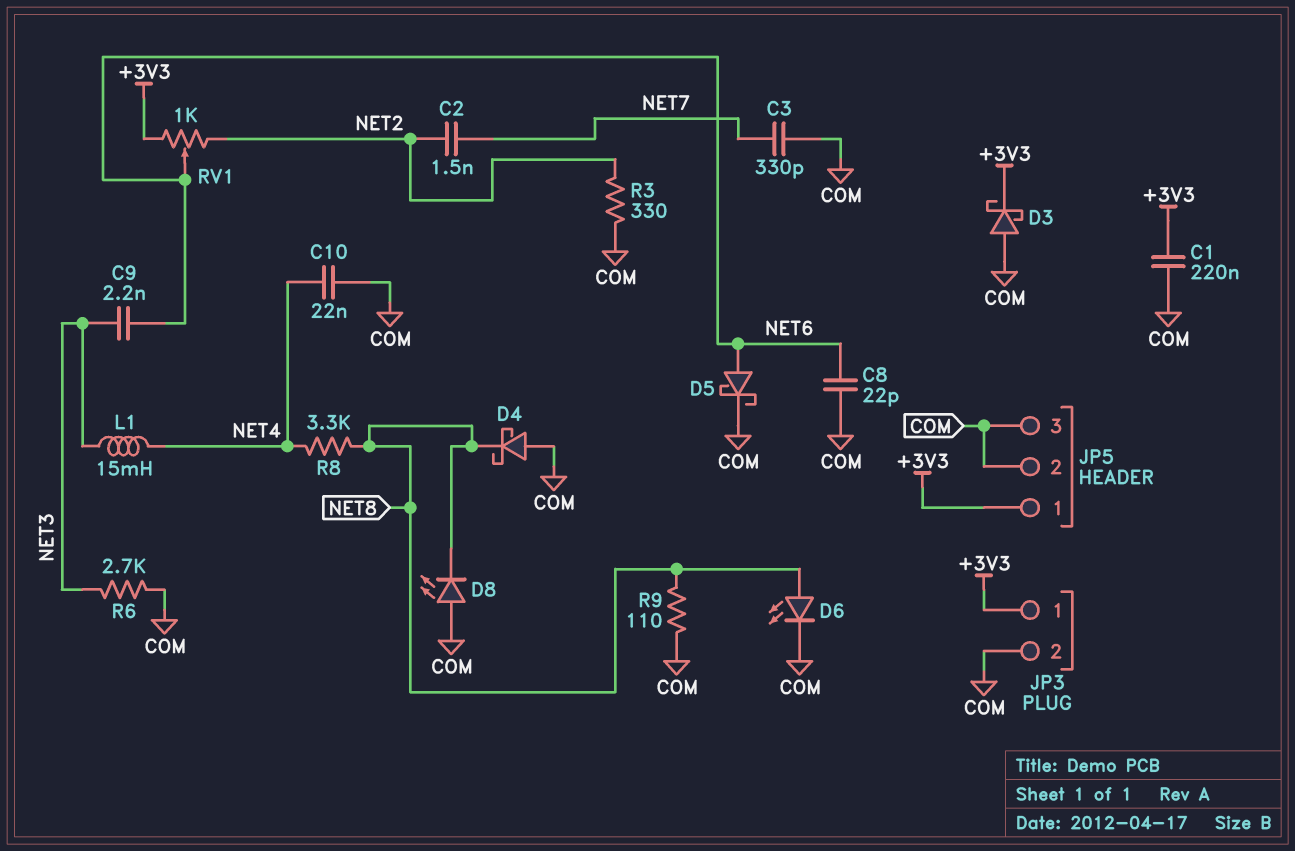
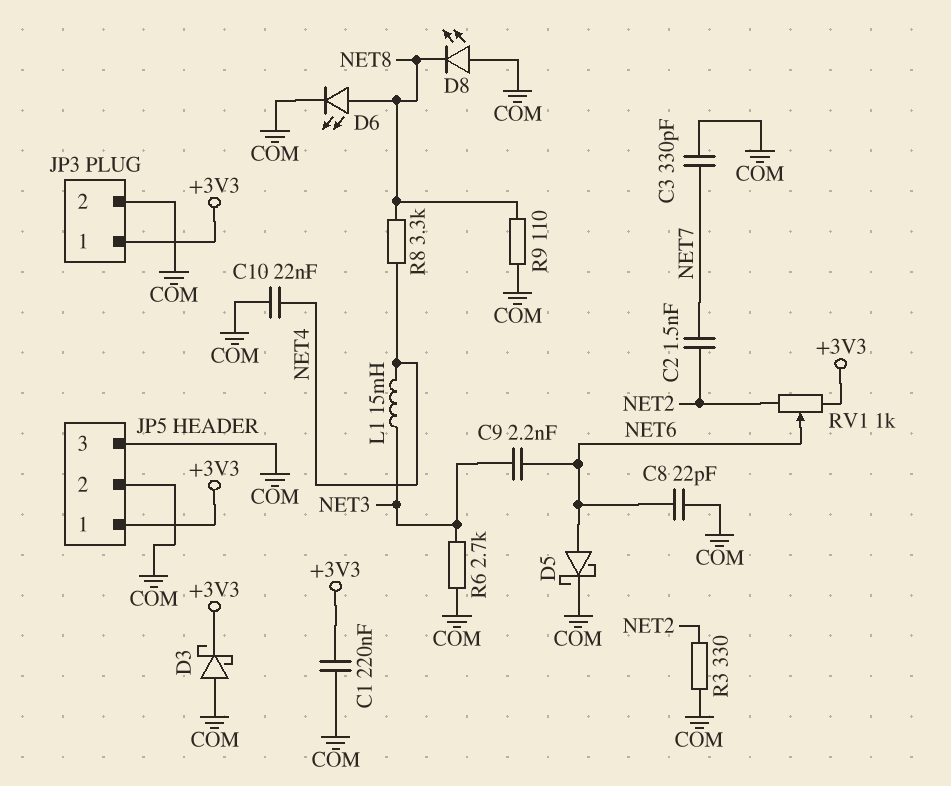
D4: schottky (A COM, K NET8) -> none

